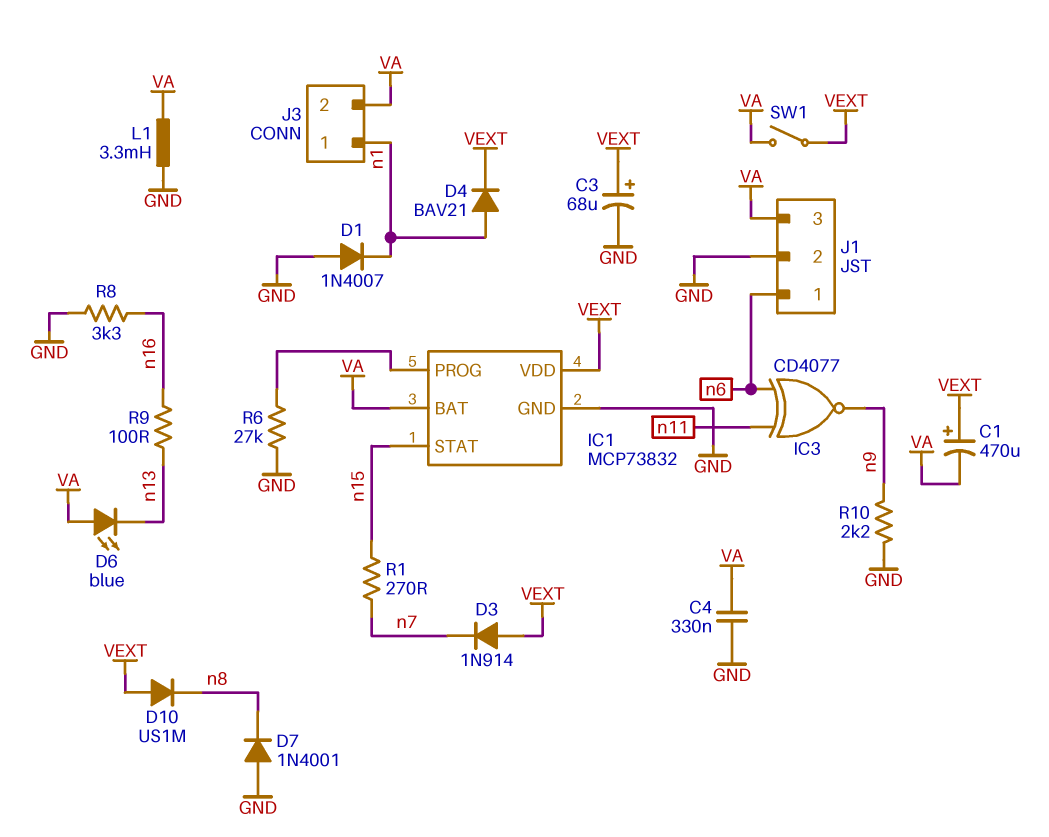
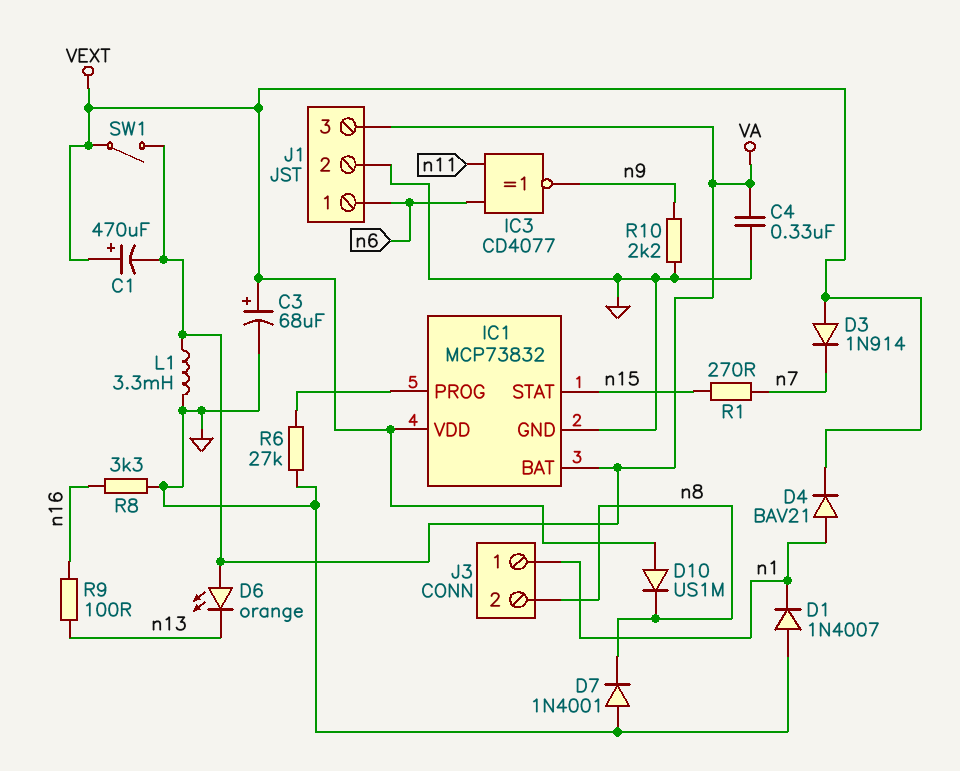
D6: LED blue (A VA, K n13) -> LED orange (A VA, K n13)
J3 pin 2: VA -> n8

